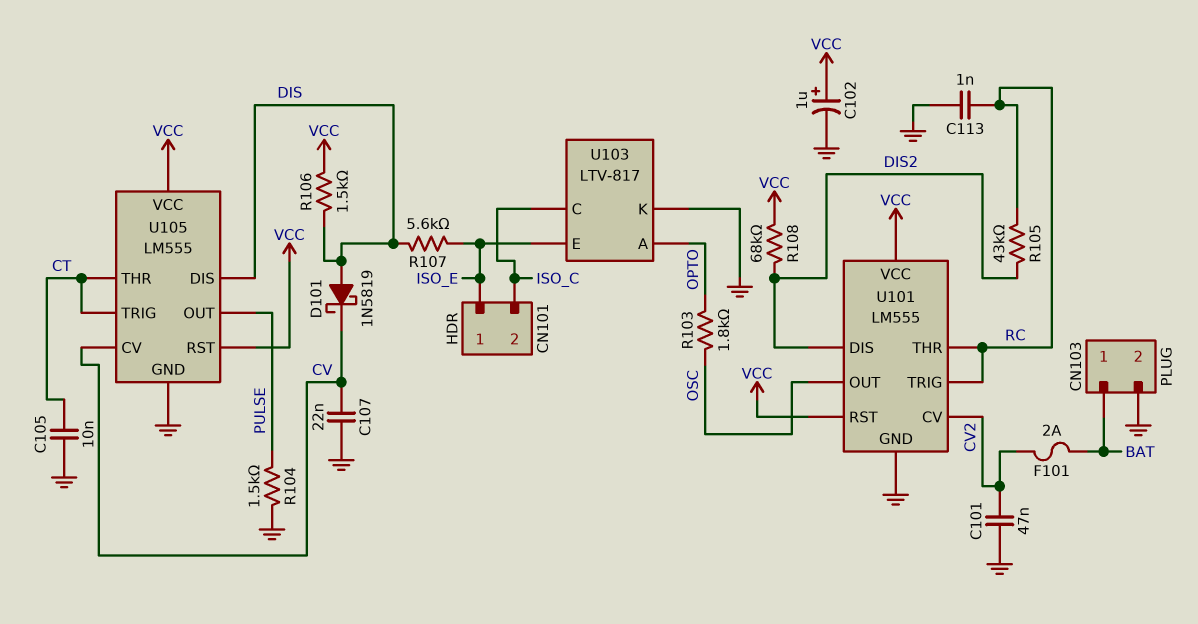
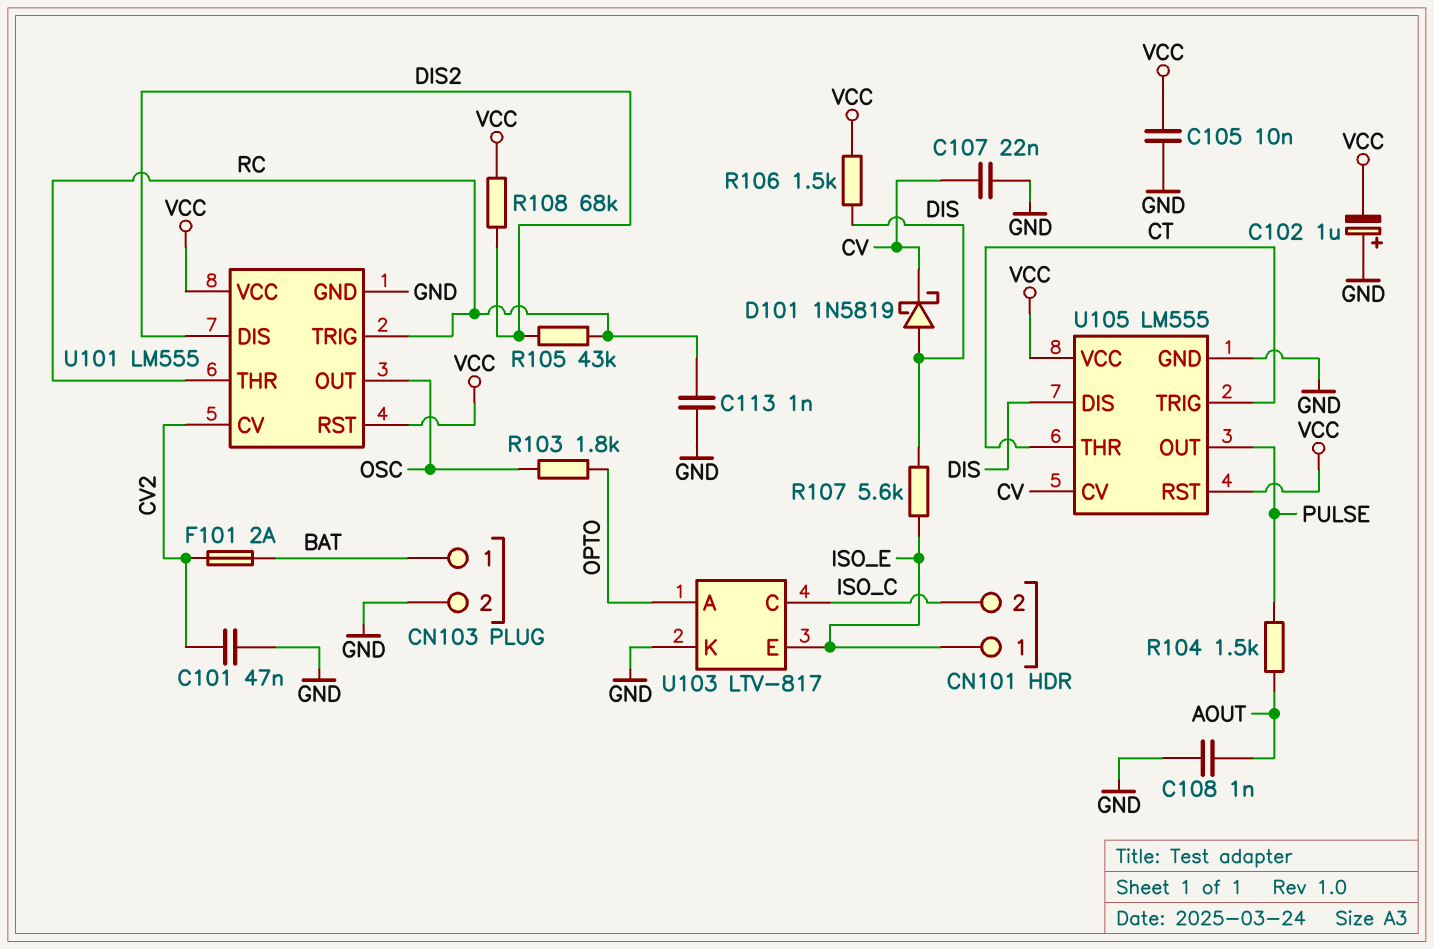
C102: 1uF (plus VCC, minus GND) -> 1uF (plus GND, minus VCC)
C105: 10nF (CT, GND) -> 10nF (GND, VCC)
C108: none -> 1nF (AOUT, GND)
R104: 1.5k (GND, PULSE) -> 1.5k (AOUT, PULSE)

